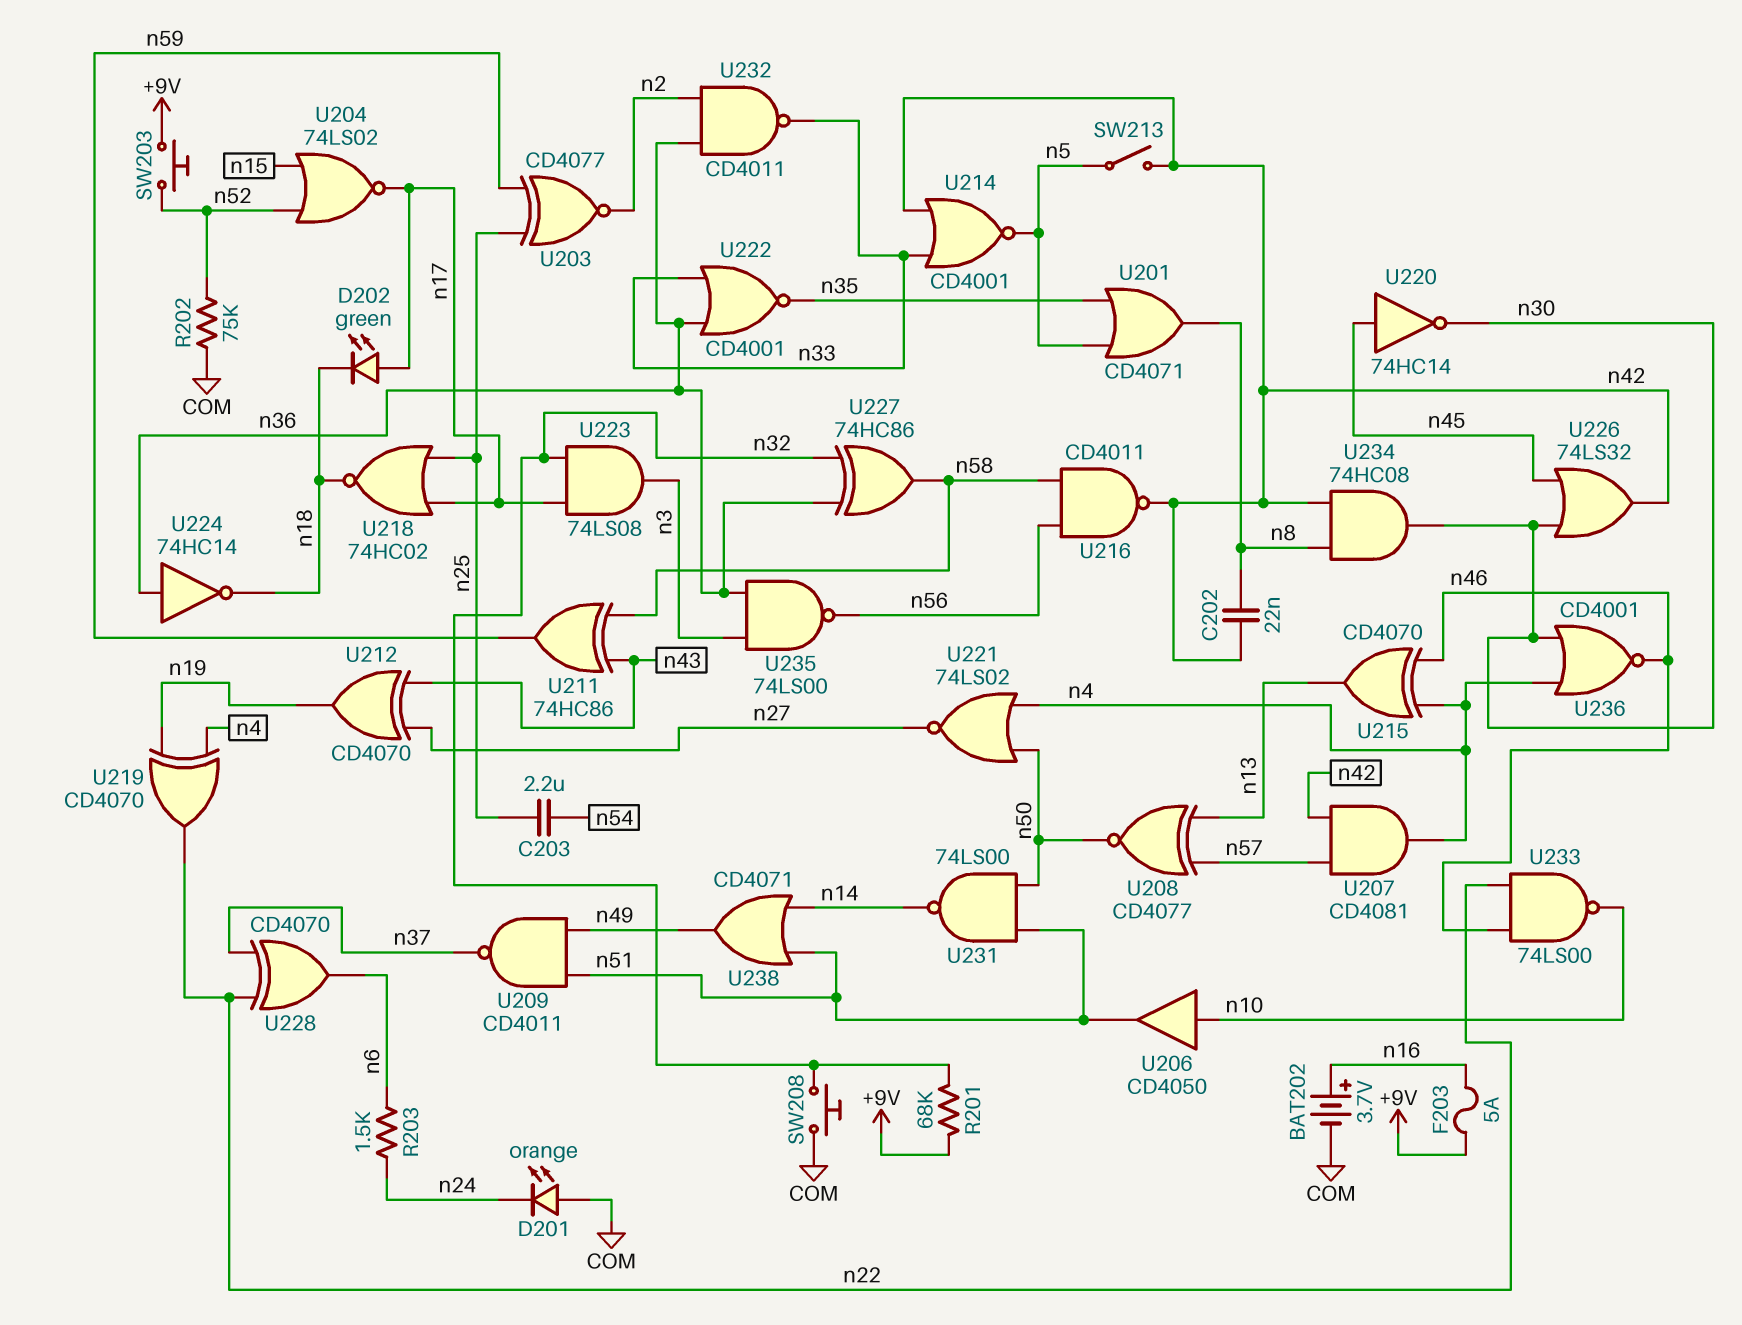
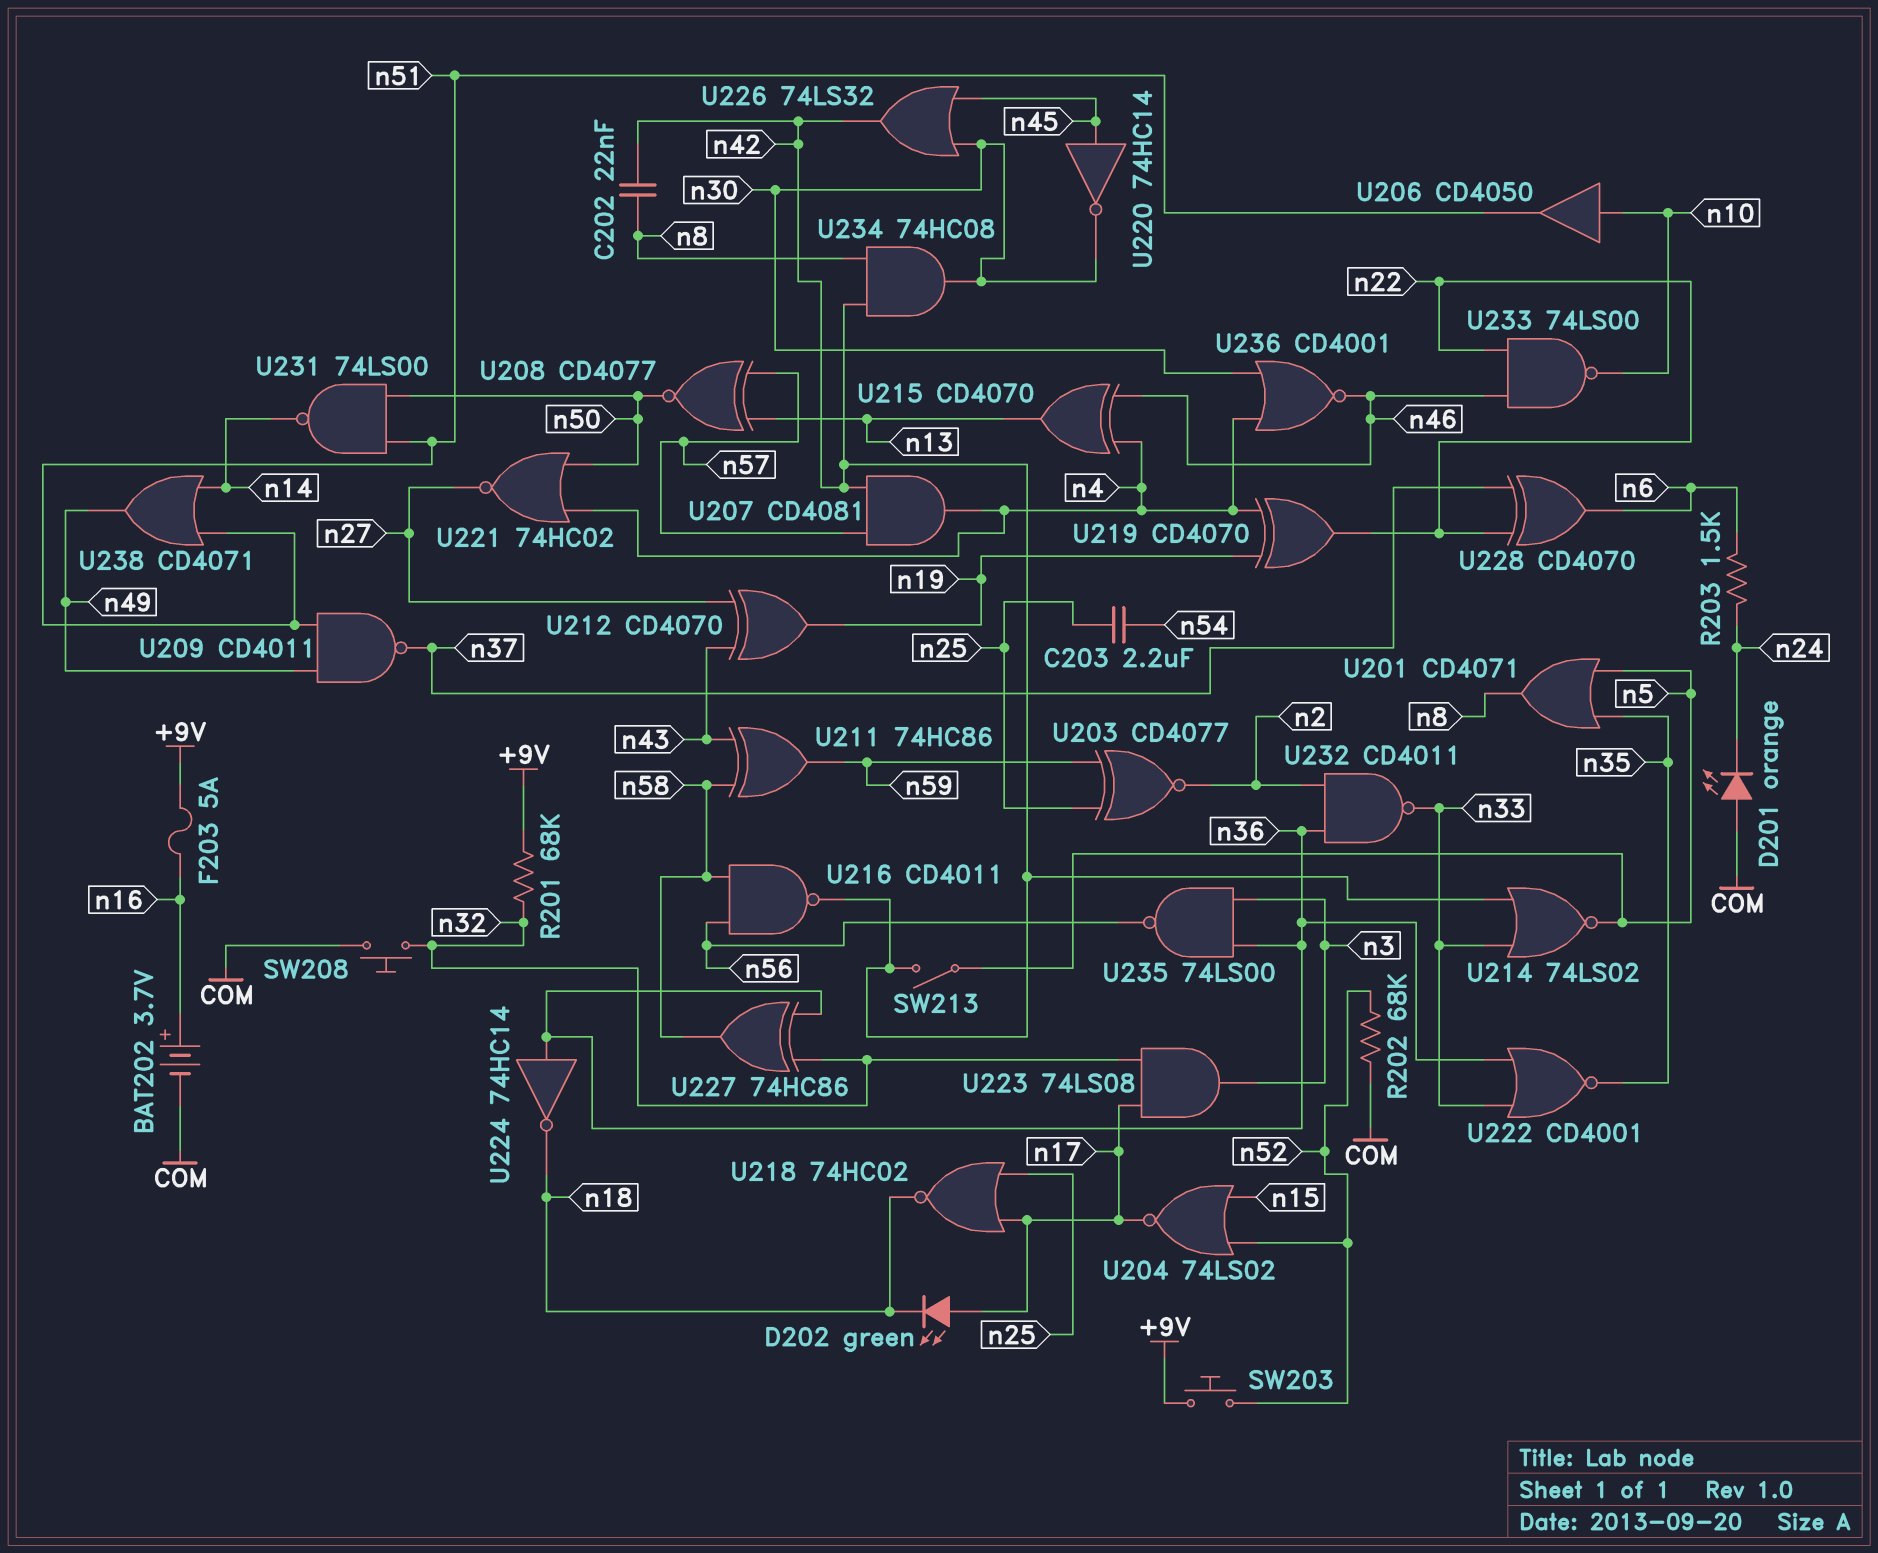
R202: 75k (COM, n52) -> 68k (COM, n52)
U214: NOR CD4001 (in n33, in n42, out n5) -> NOR 74LS02 (in n33, in n42, out n5)
U221: NOR 74LS02 (in n4, in n50, out n27) -> NOR 74HC02 (in n4, in n50, out n27)

